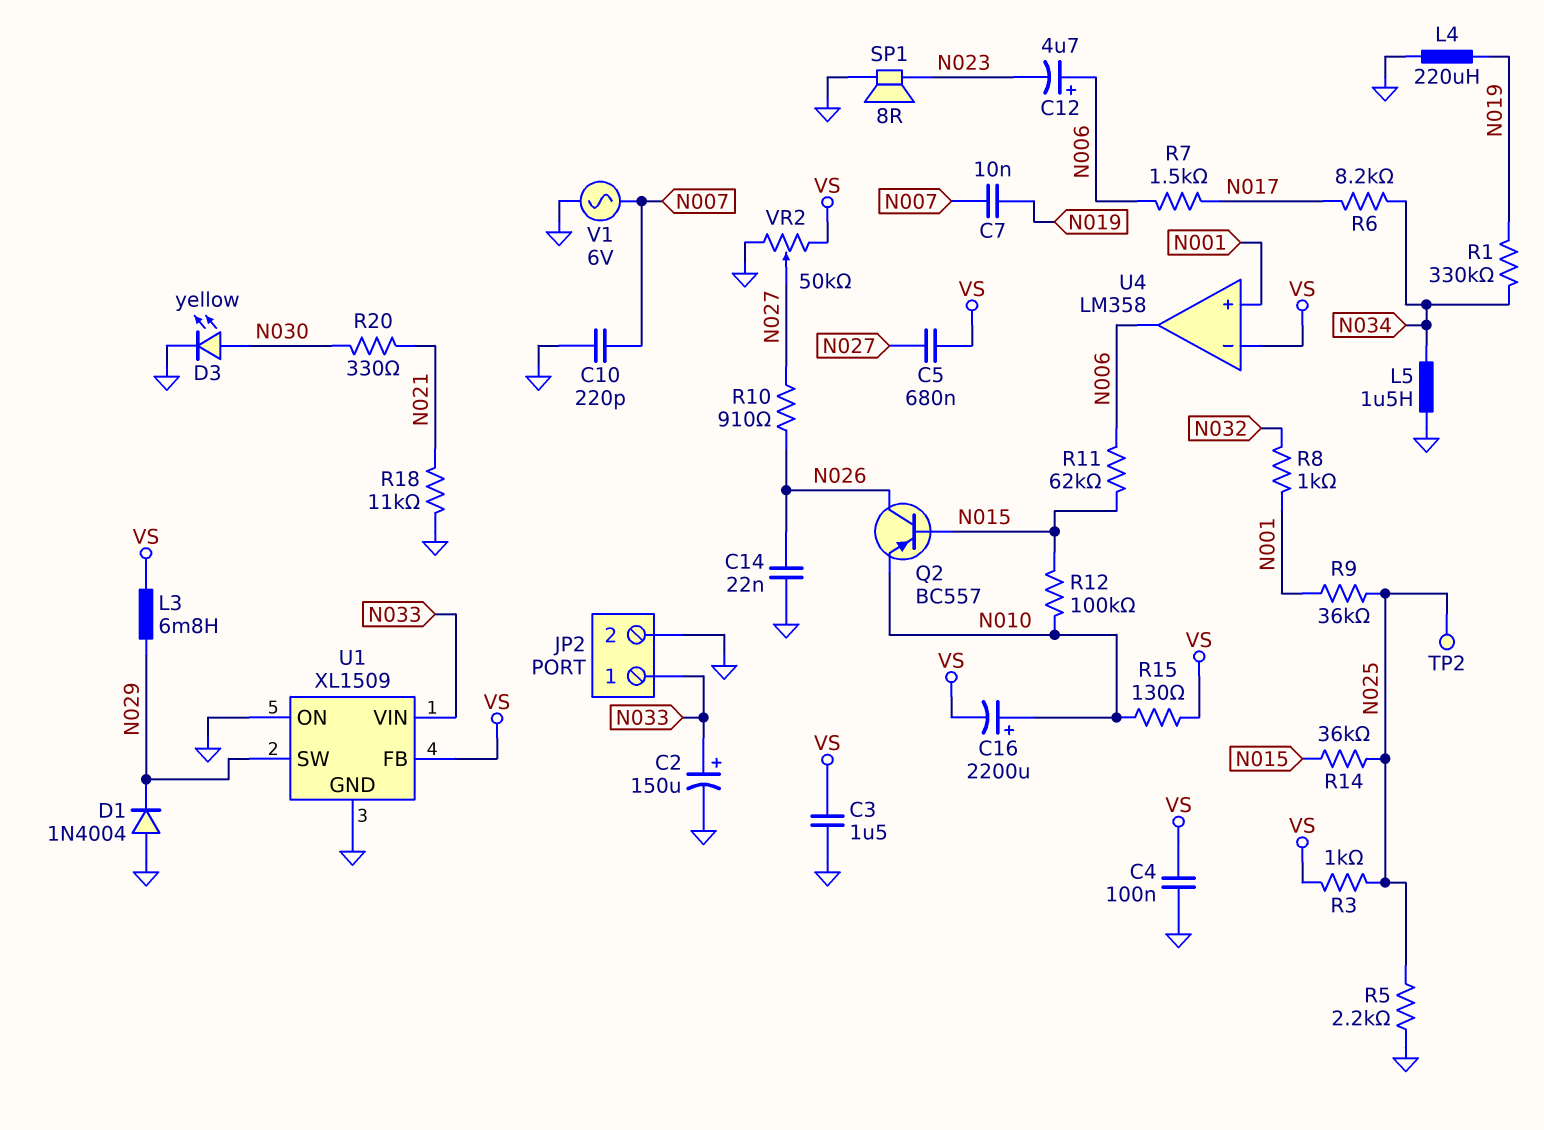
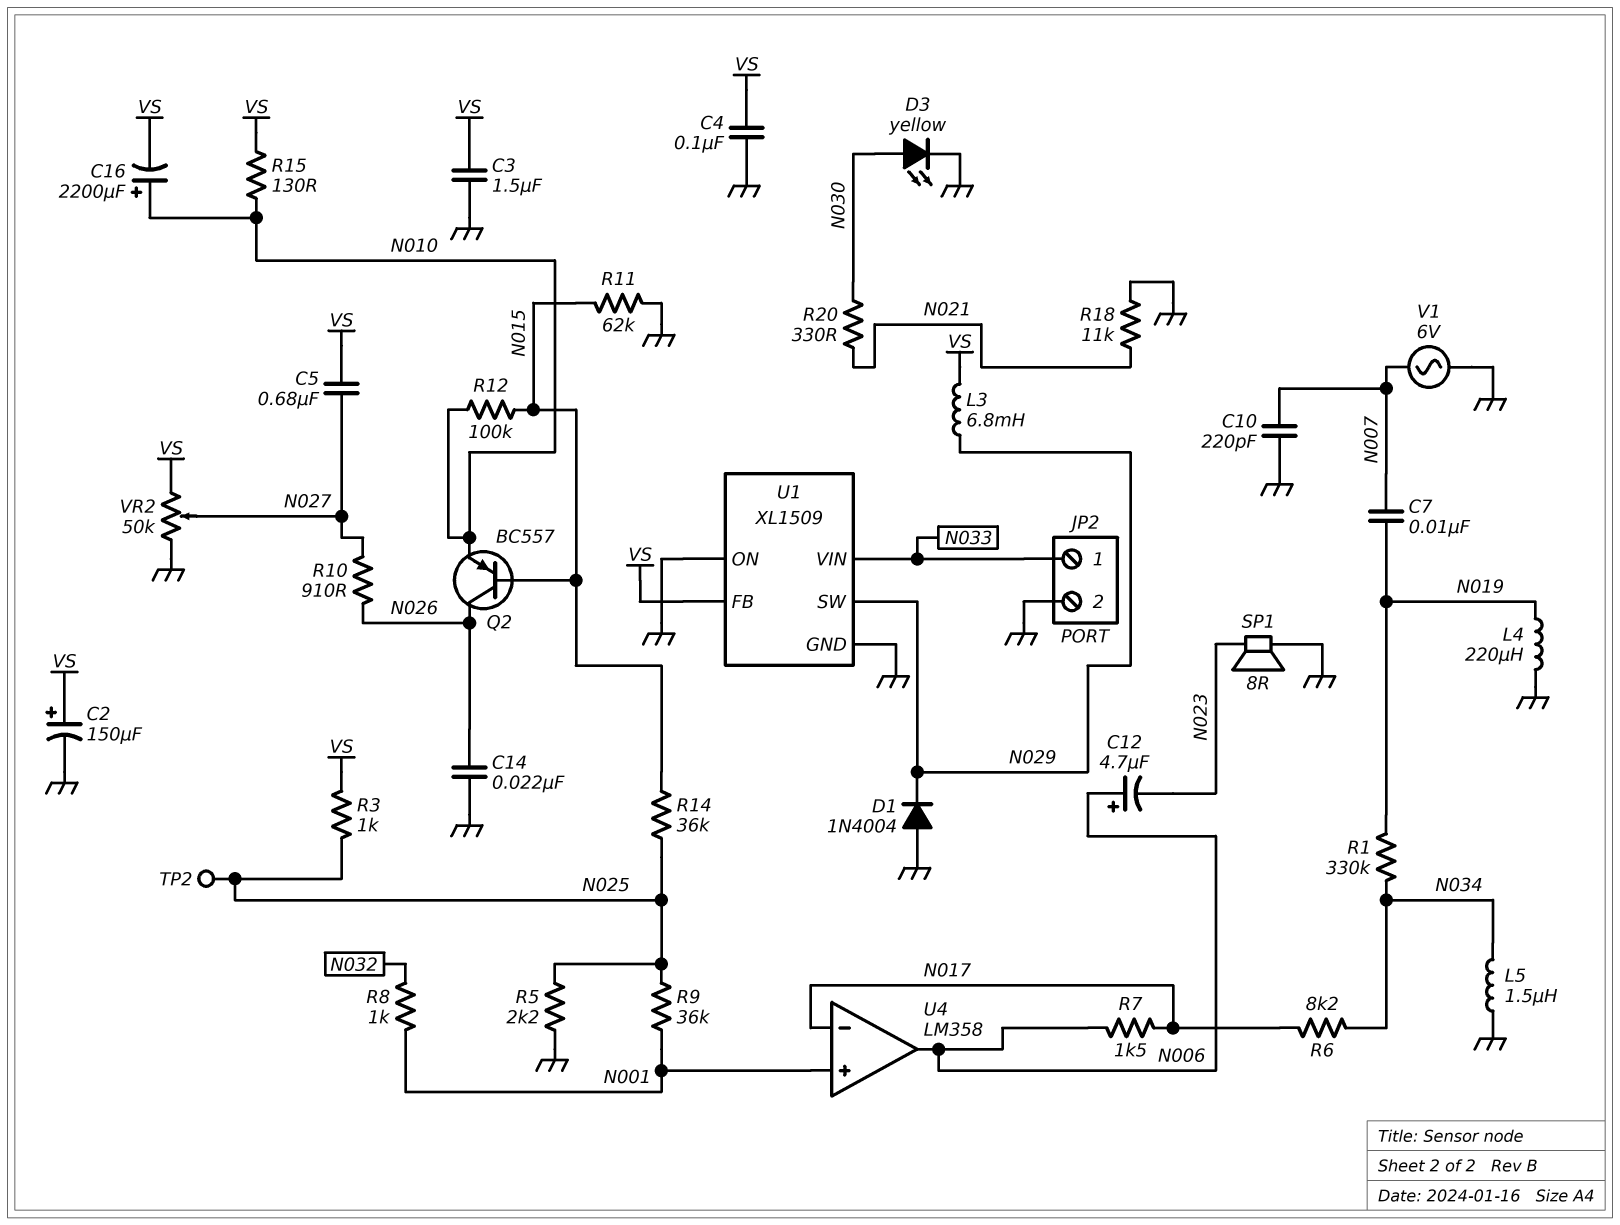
C2: 150uF (plus N033, minus GND) -> 150uF (plus VS, minus GND)
R11: 62k (N006, N015) -> 62k (GND, N015)
U4 pin in-: VS -> N017

